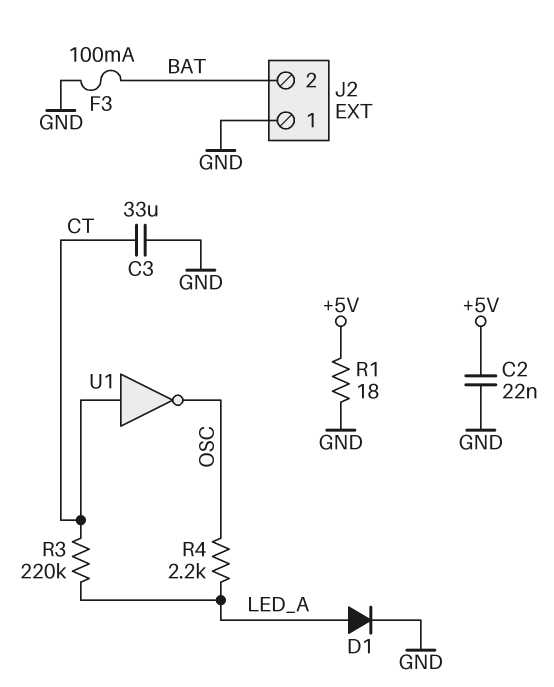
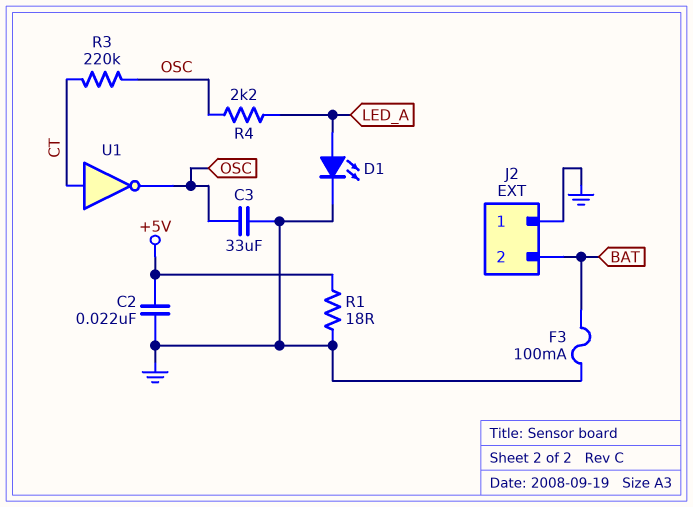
C3: 33uF (CT, GND) -> 33uF (GND, OSC)
D1: diode (A LED_A, K GND) -> LED (A LED_A, K GND)
R3: 220k (CT, LED_A) -> 220k (CT, OSC)

